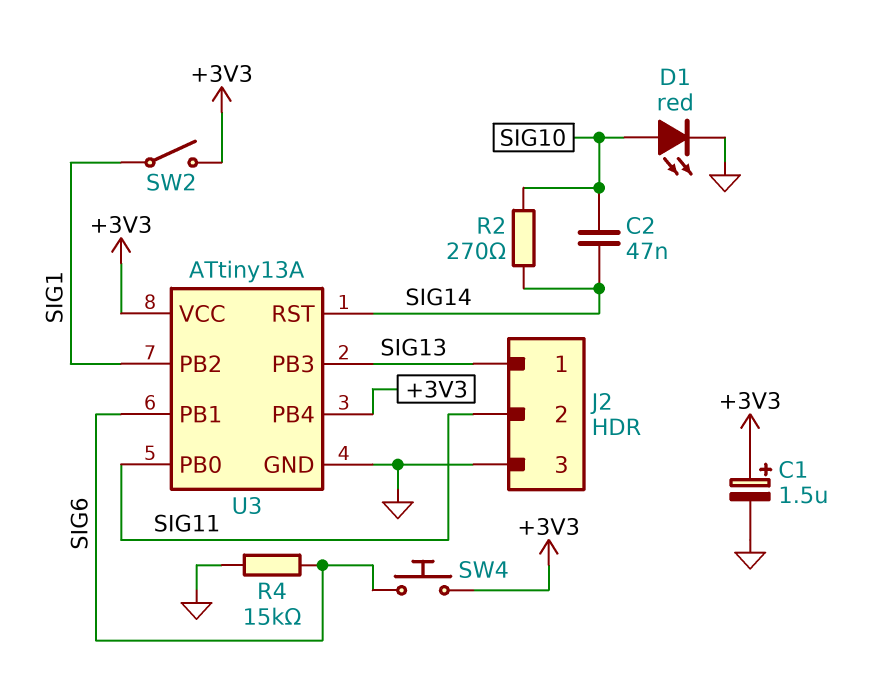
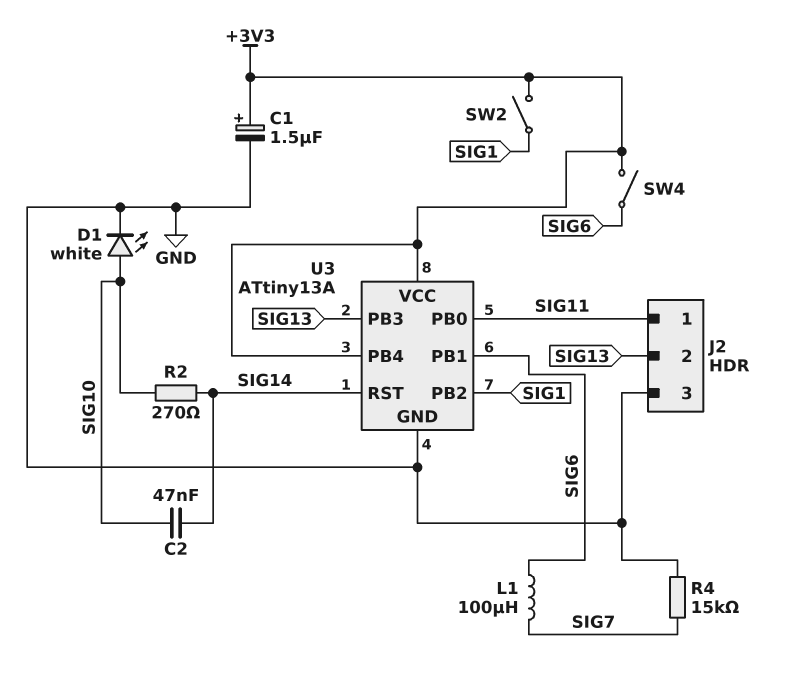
D1: LED red (A SIG10, K GND) -> LED white (A SIG10, K GND)
J2 pin 1: SIG13 -> SIG11
J2 pin 2: SIG11 -> SIG13
L1: none -> 100uH (SIG6, SIG7)
R4: 15k (GND, SIG6) -> 15k (GND, SIG7)
SW4: button (+3V3, SIG6) -> switch (+3V3, SIG6)

